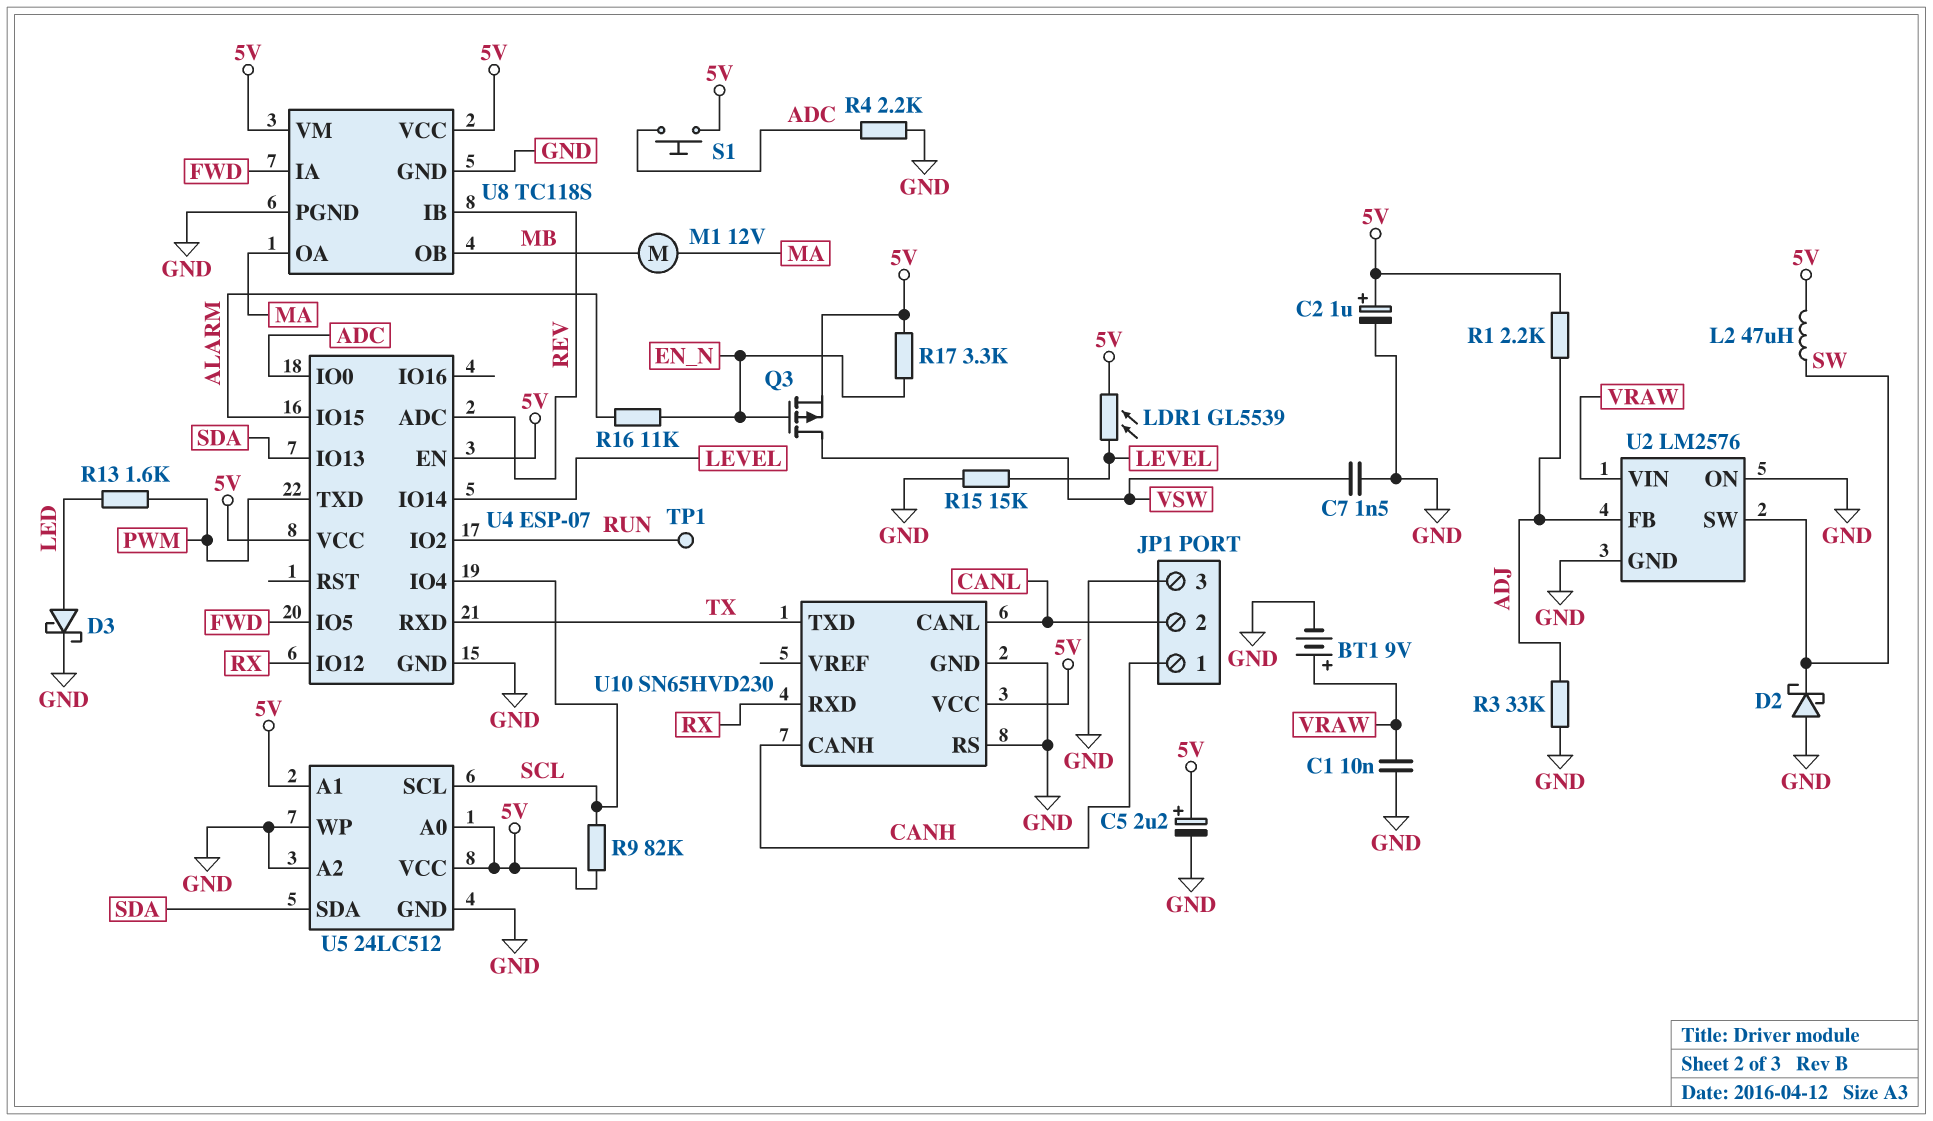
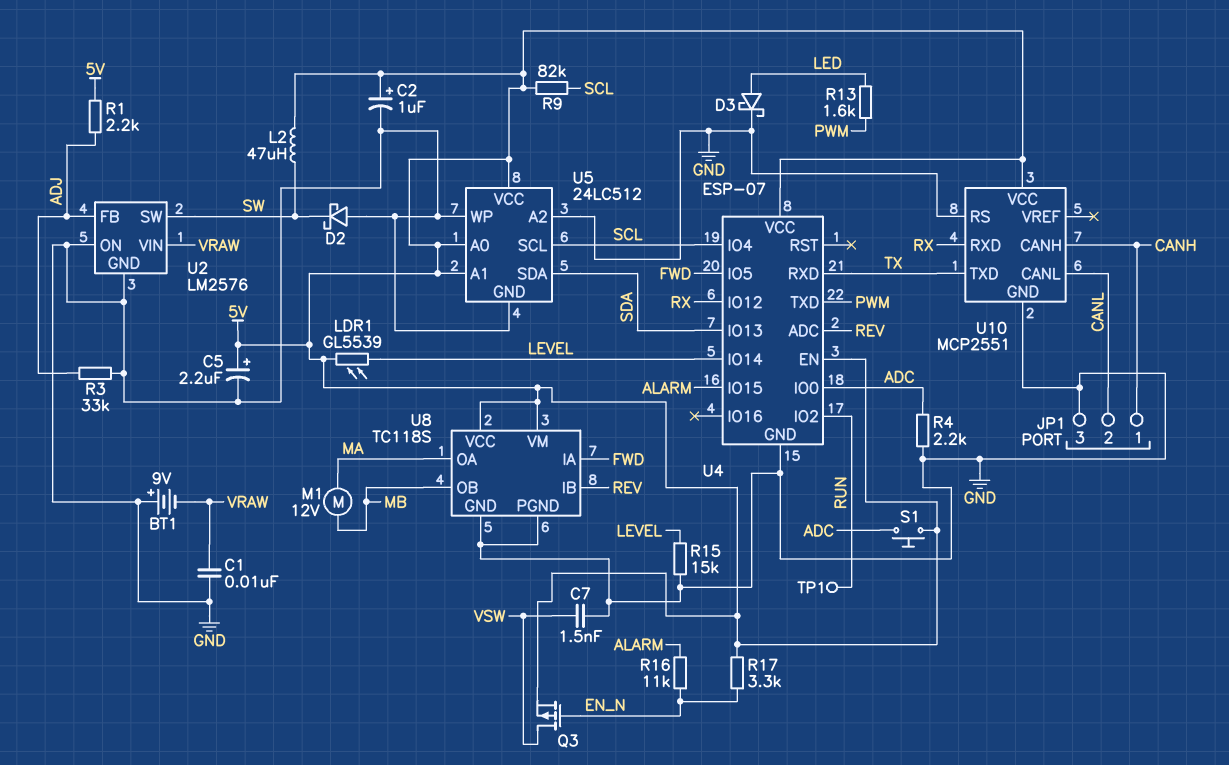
BT1: 9V (plus VRAW, minus GND) -> 9V (plus GND, minus VRAW)
U10: SN65HVD230 -> MCP2551

